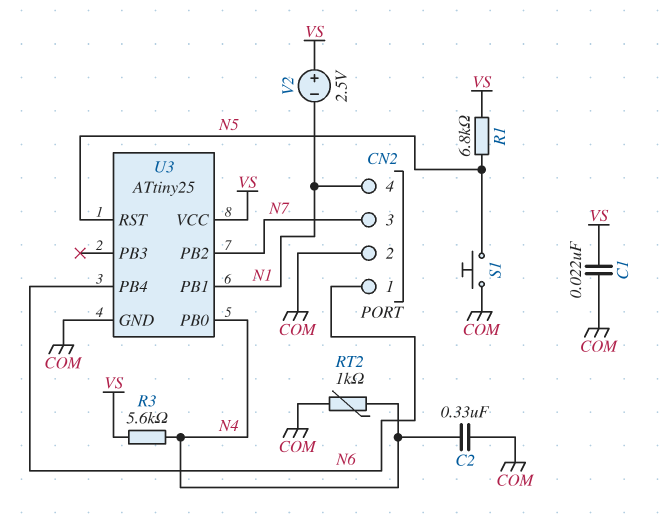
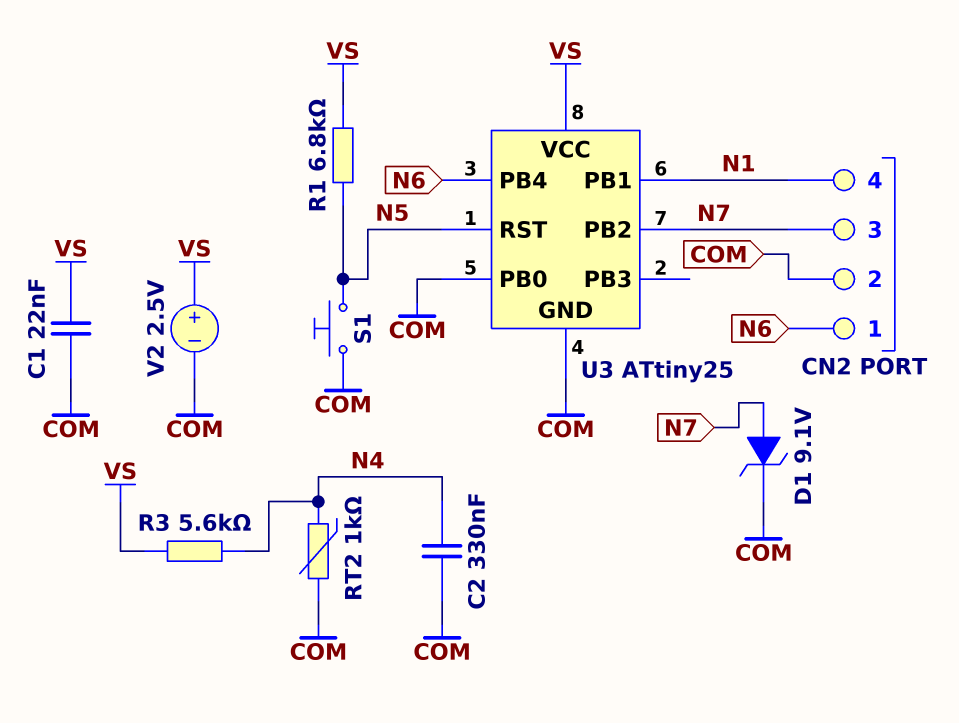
D1: none -> zener 9.1V (A N7, K COM)
U3 pin PB0: N4 -> COM
V2: 2.5V (plus VS, minus N1) -> 2.5V (plus VS, minus COM)

